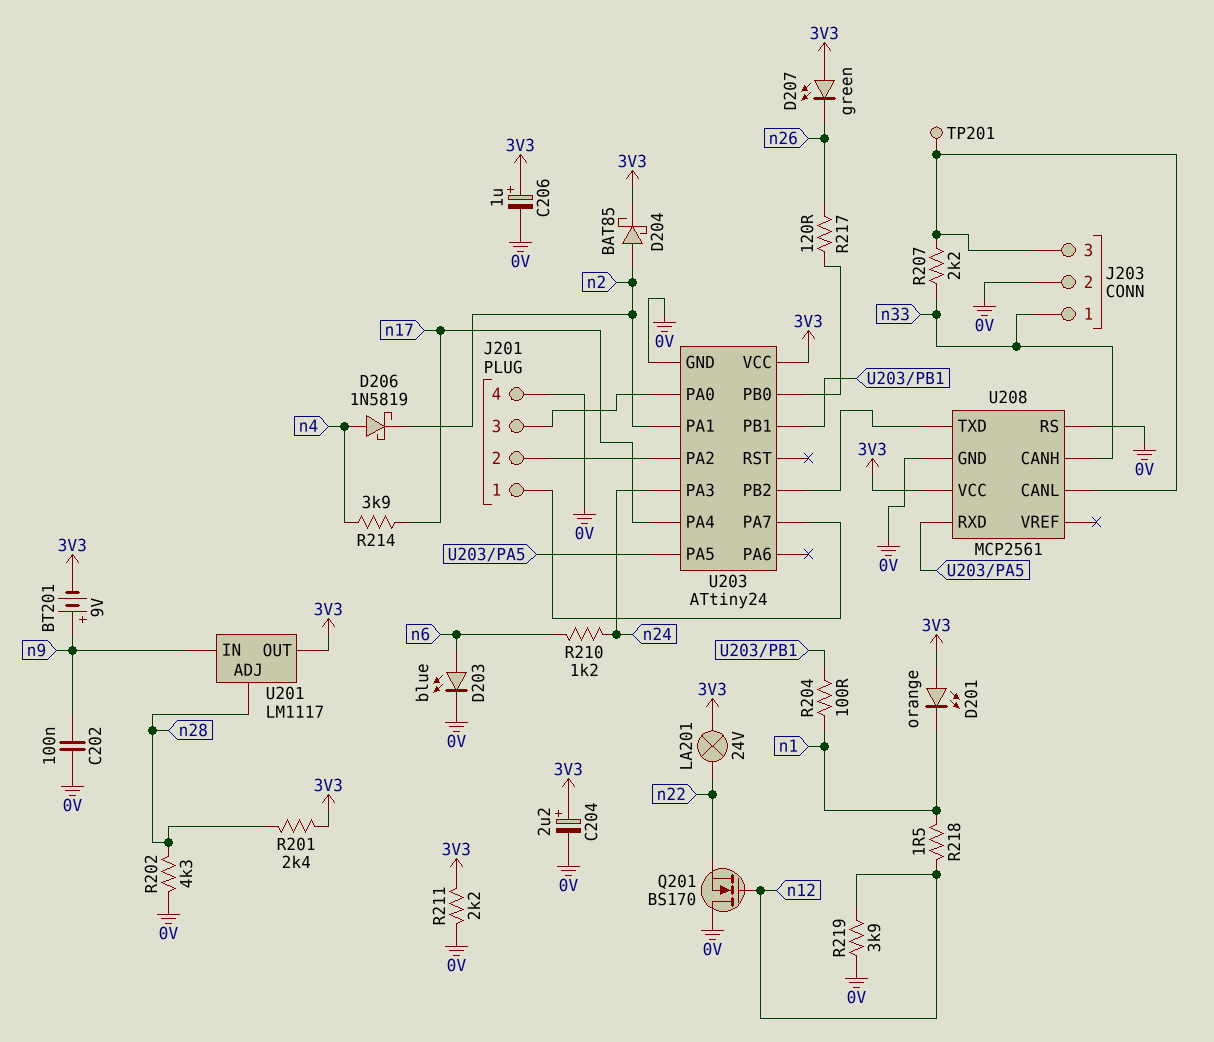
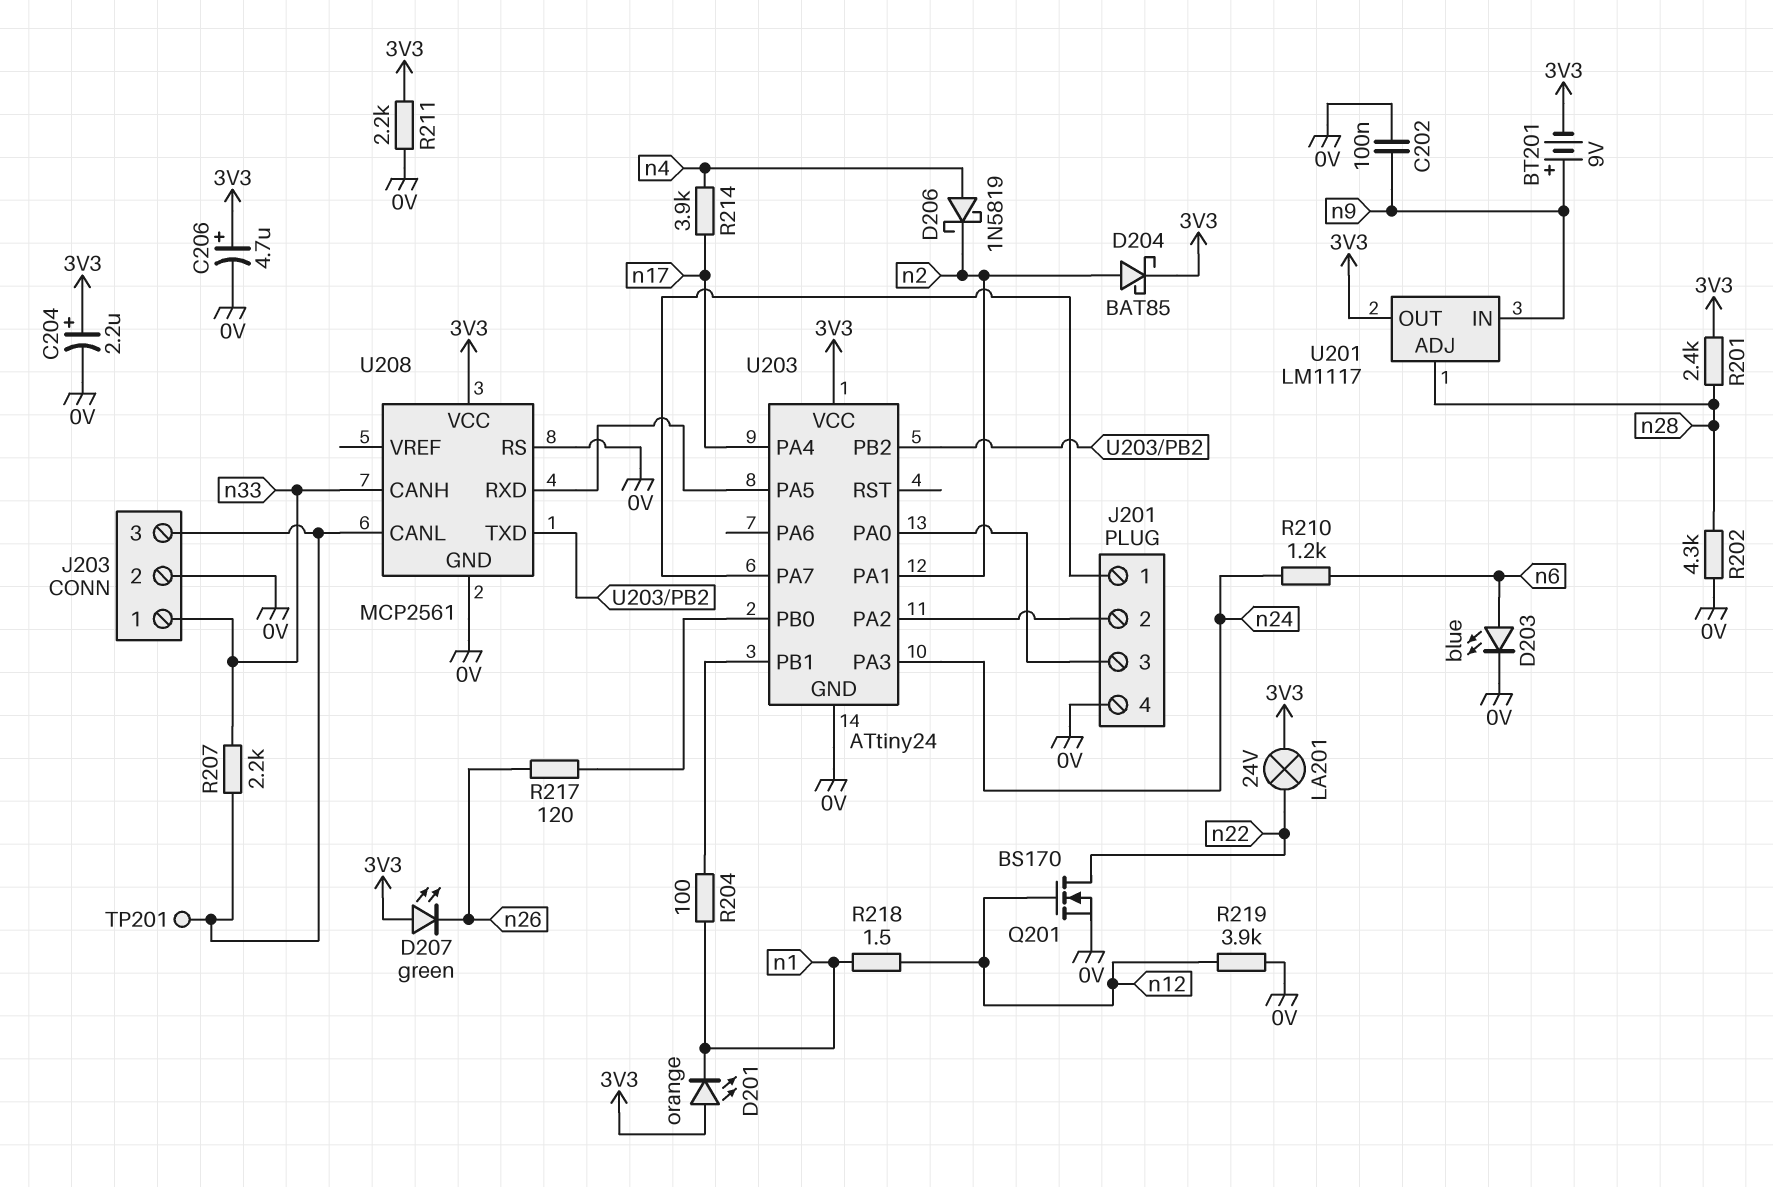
C206: 1uF (plus 3V3, minus 0V) -> 4.7uF (plus 3V3, minus 0V)
Q201: NMOS BS170 (G n12, D 0V, S n22) -> NMOS BS170 (G n12, D n22, S 0V)

